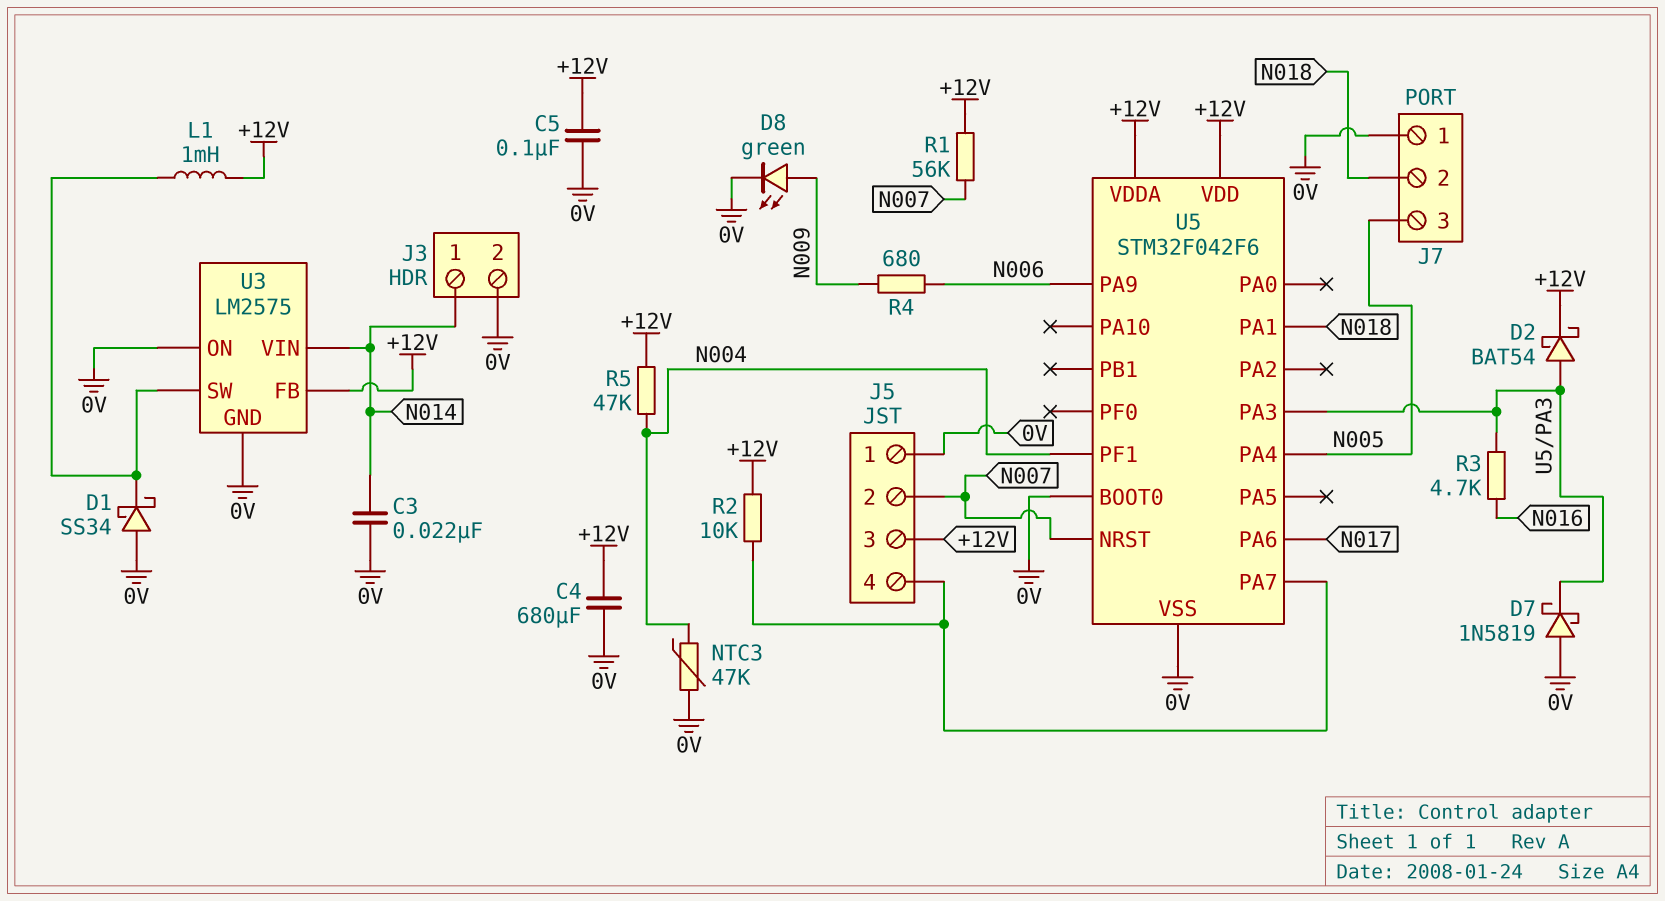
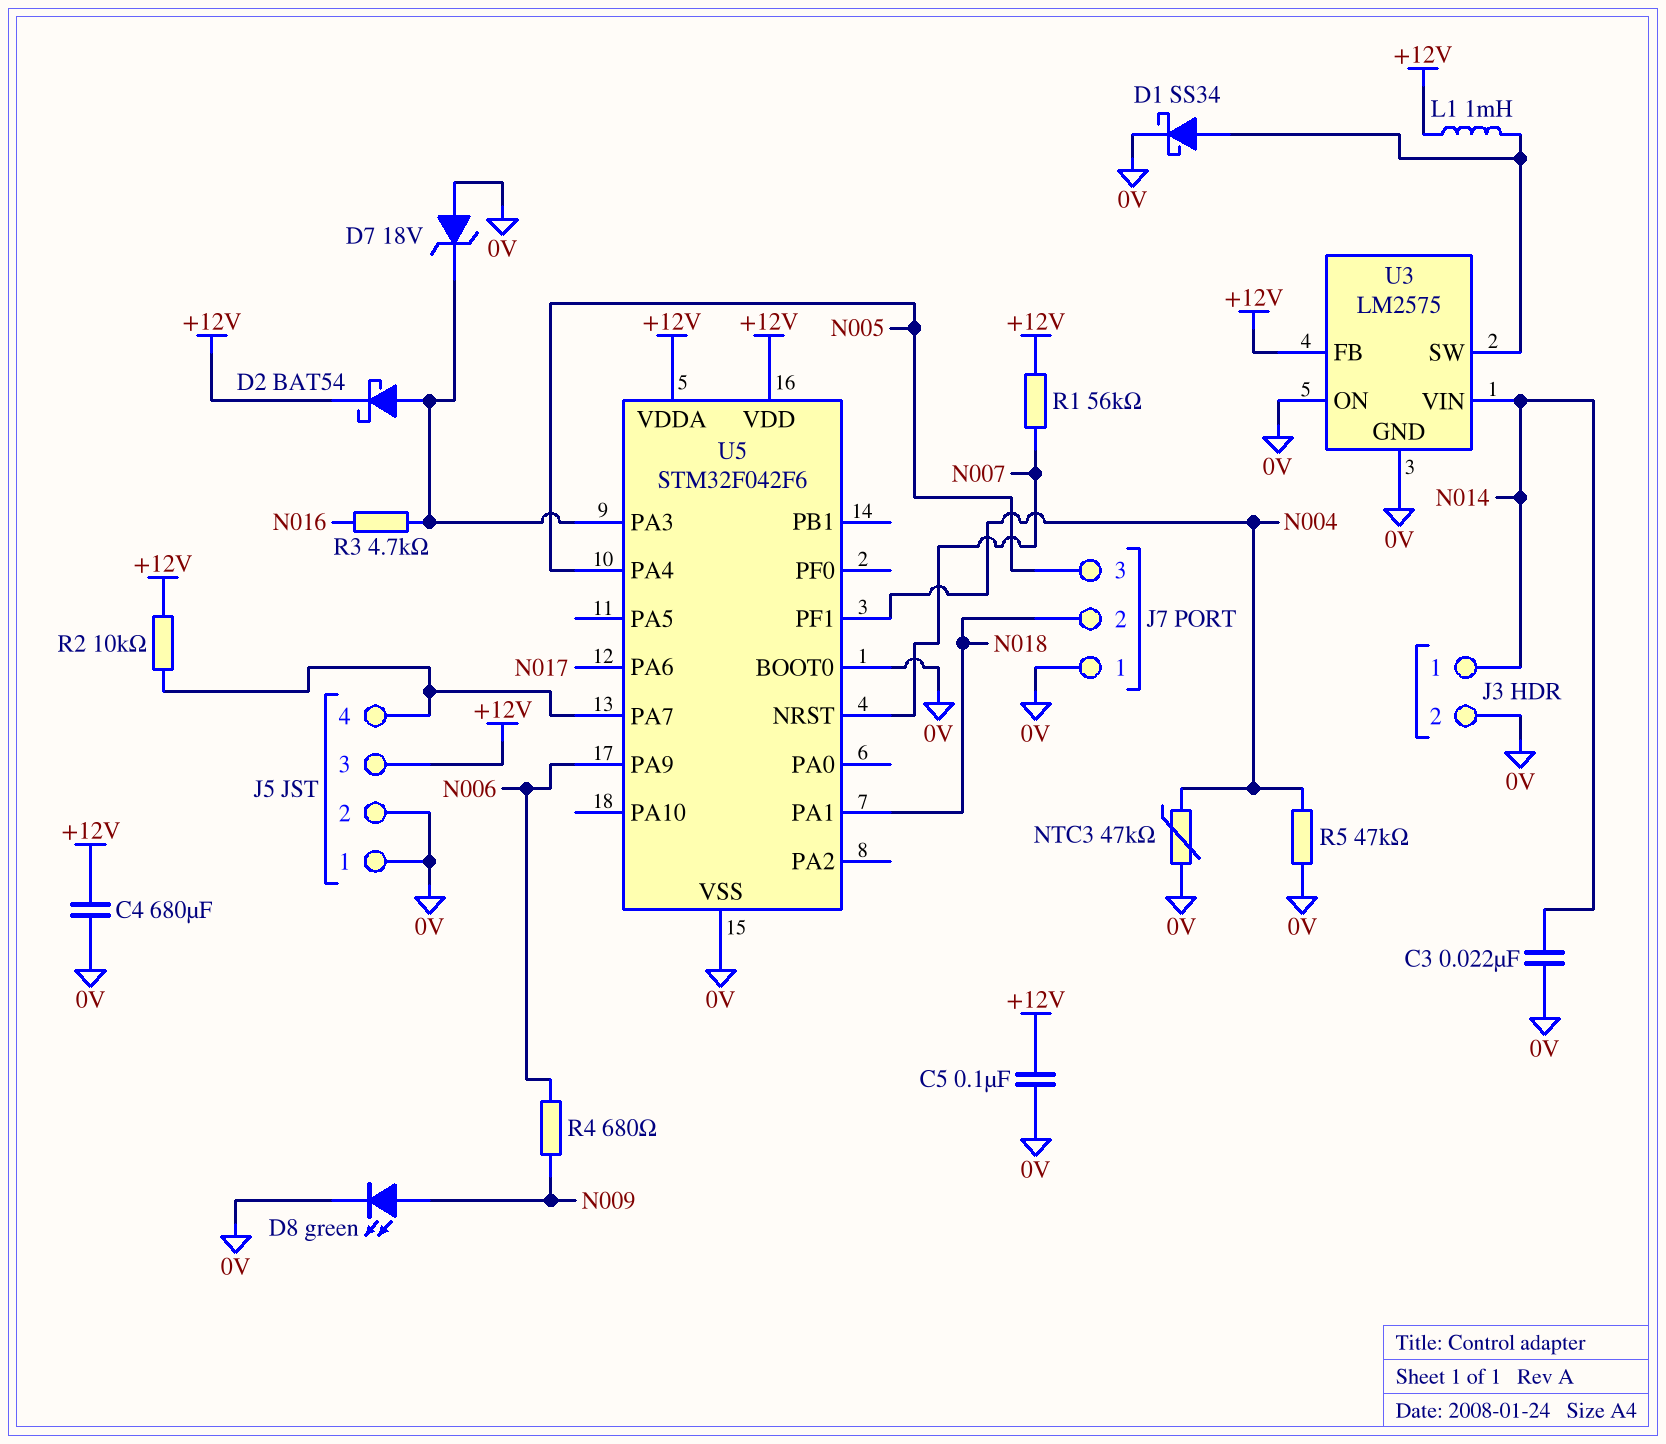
D1: schottky SS34 (A 0V, K U3/SW) -> schottky SS34 (A U3/SW, K 0V)
D7: schottky 1N5819 (A 0V, K U5/PA3) -> zener 18V (A 0V, K U5/PA3)
J5 pin 2: N007 -> 0V
R5: 47k (+12V, N004) -> 47k (0V, N004)

